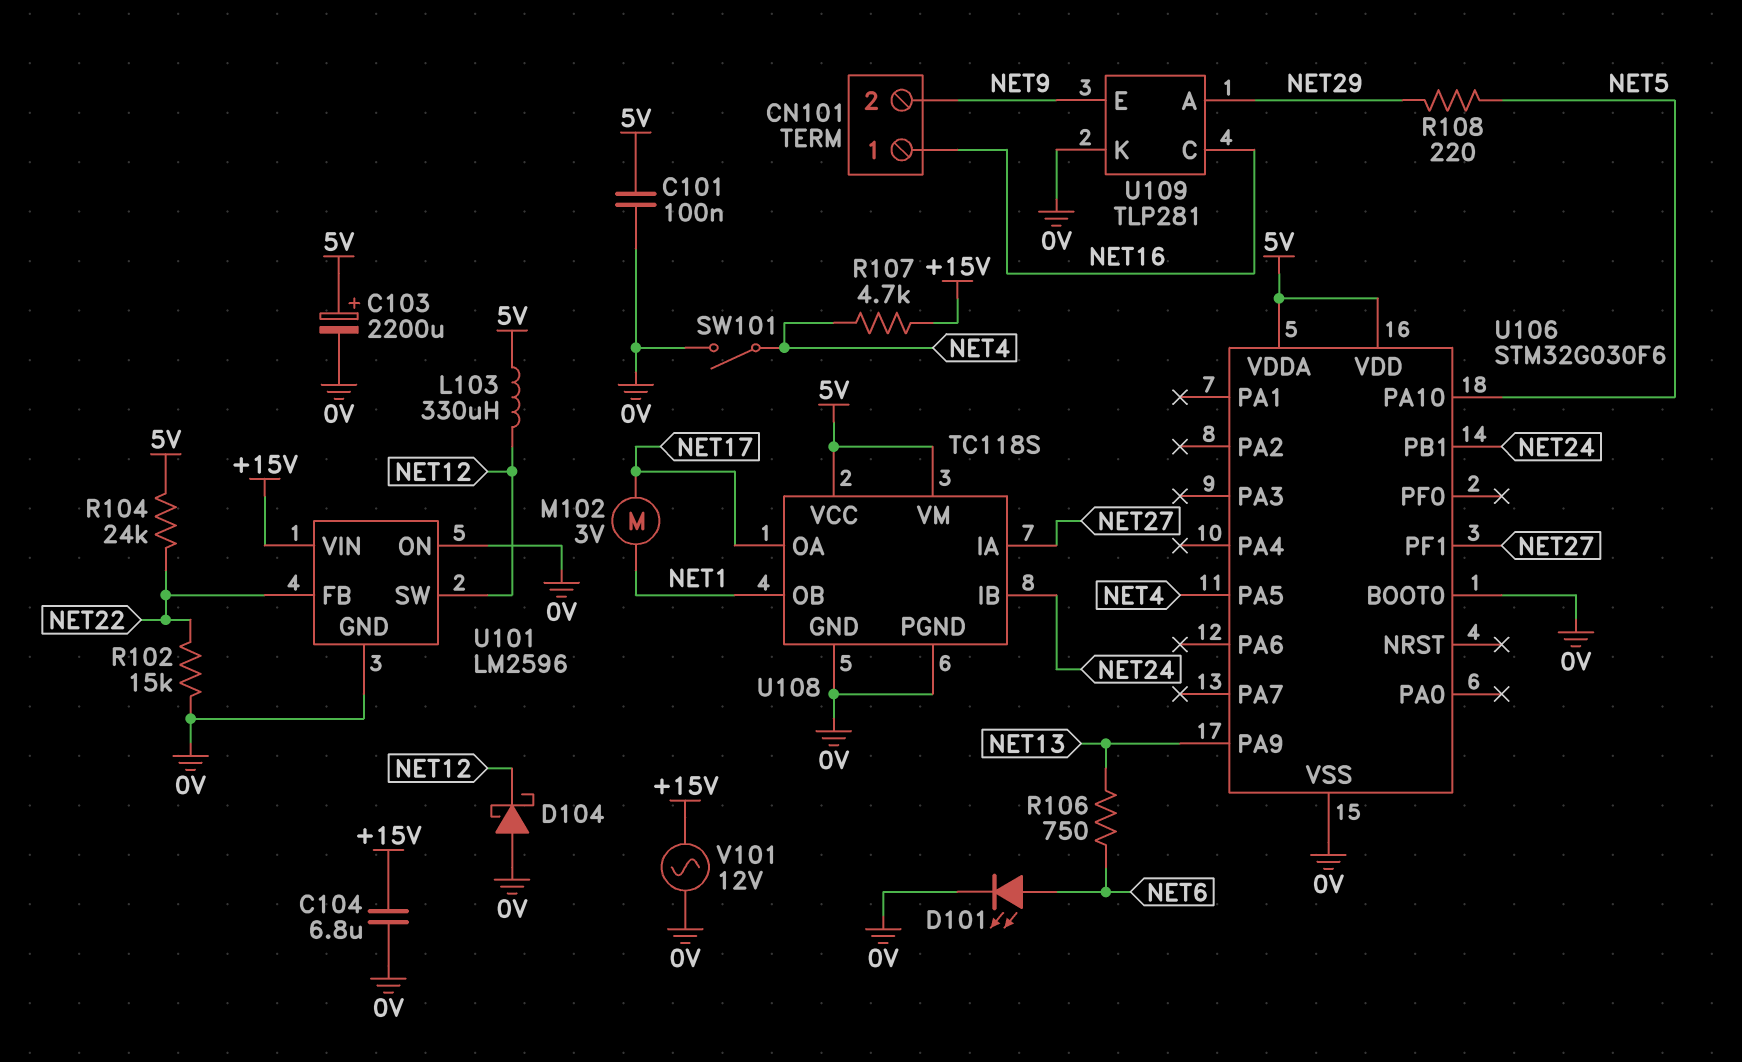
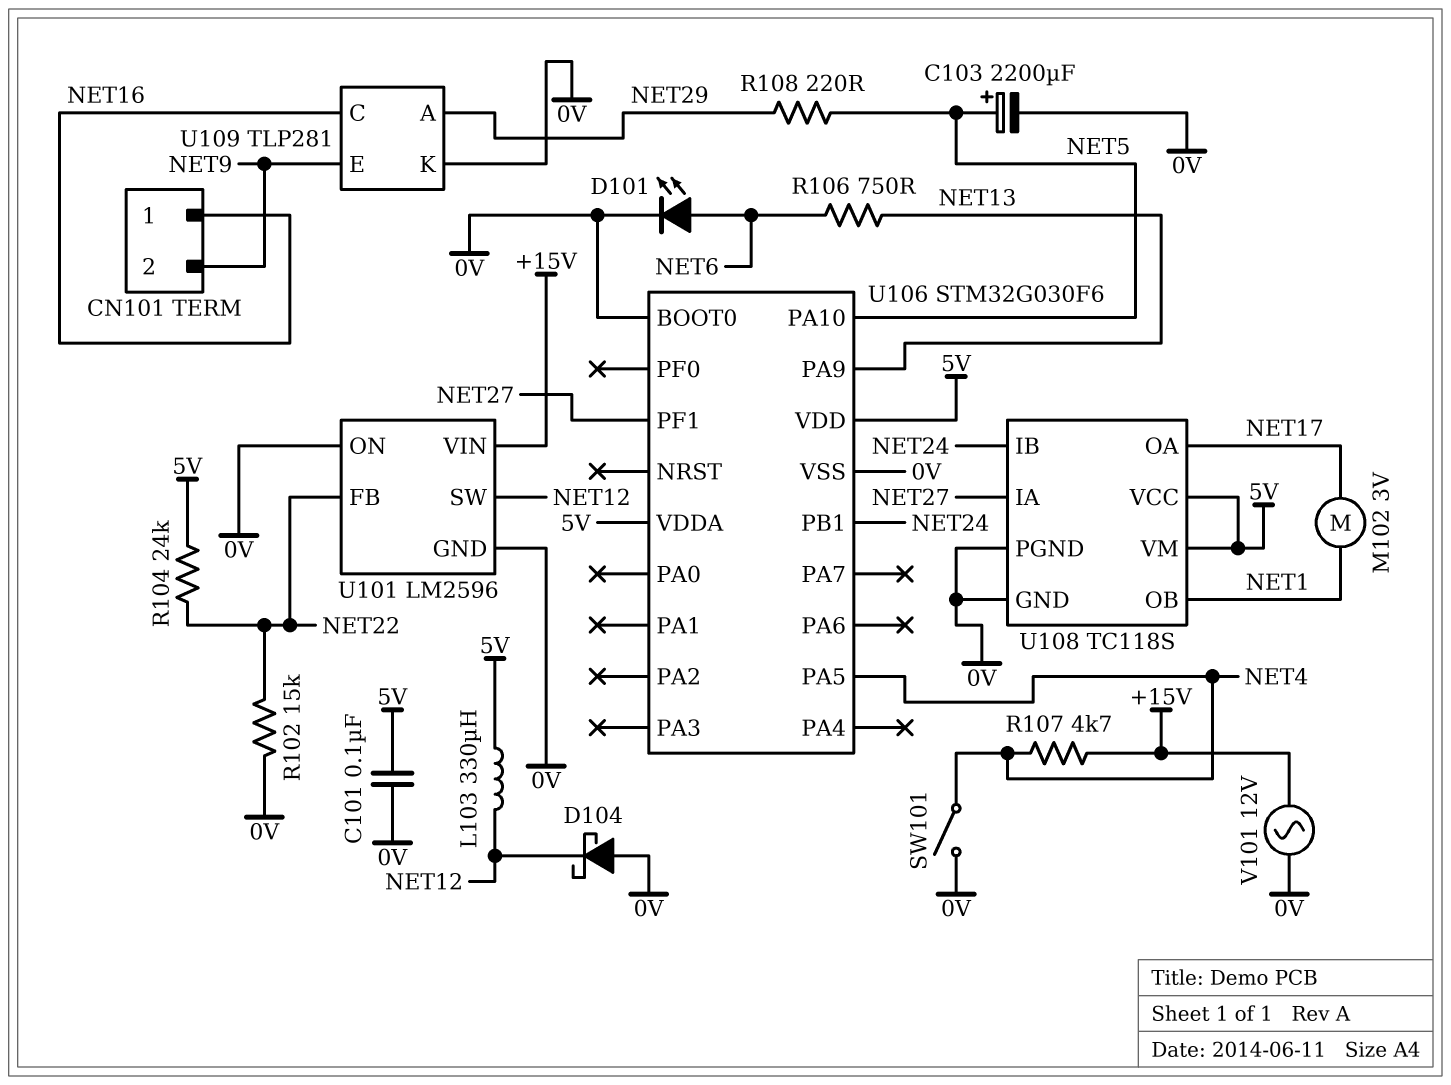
C103: 2200uF (plus 5V, minus 0V) -> 2200uF (plus NET5, minus 0V)
C104: 6.8uF (+15V, 0V) -> none

